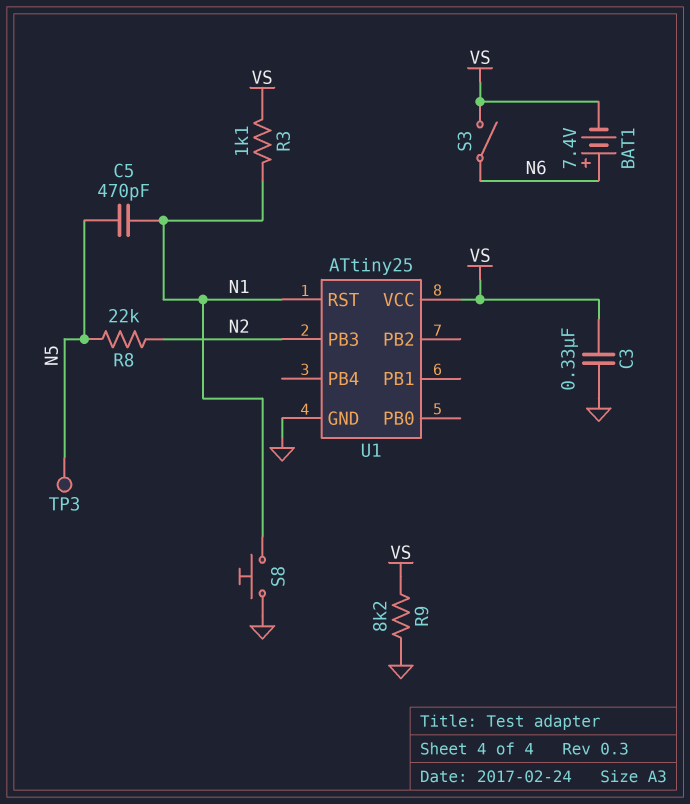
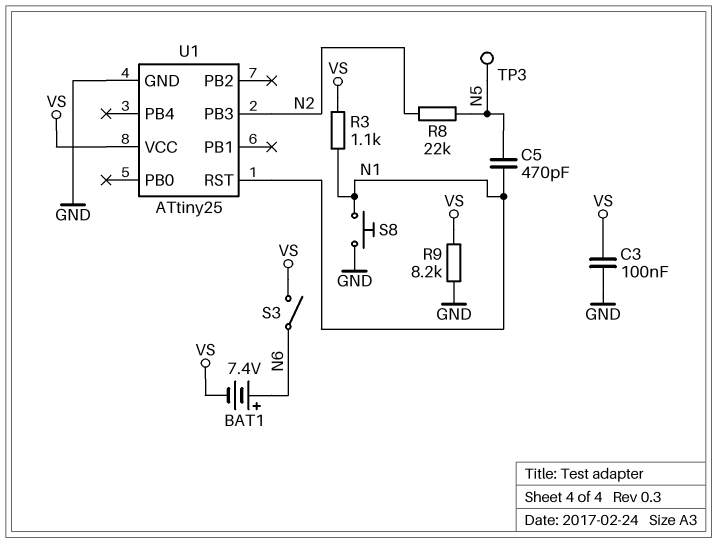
C3: 330nF (GND, VS) -> 100nF (GND, VS)

